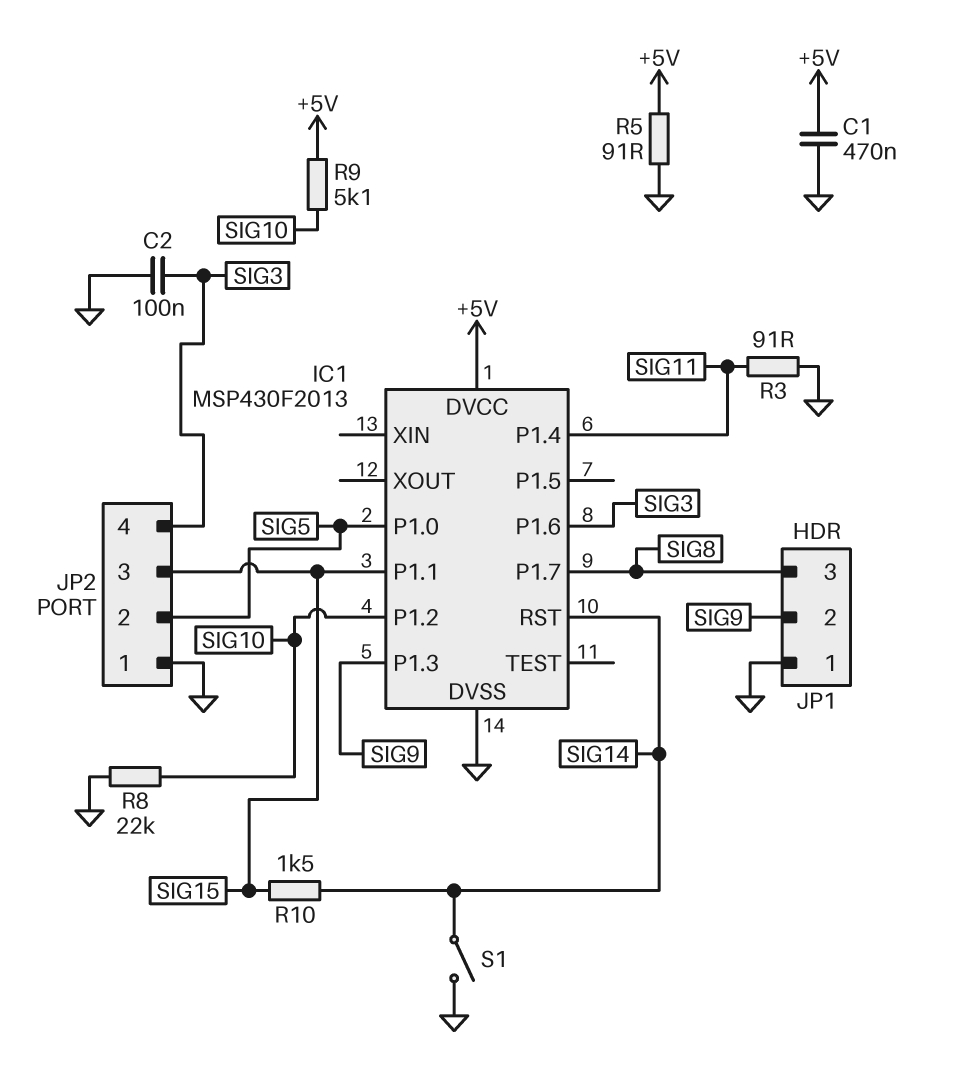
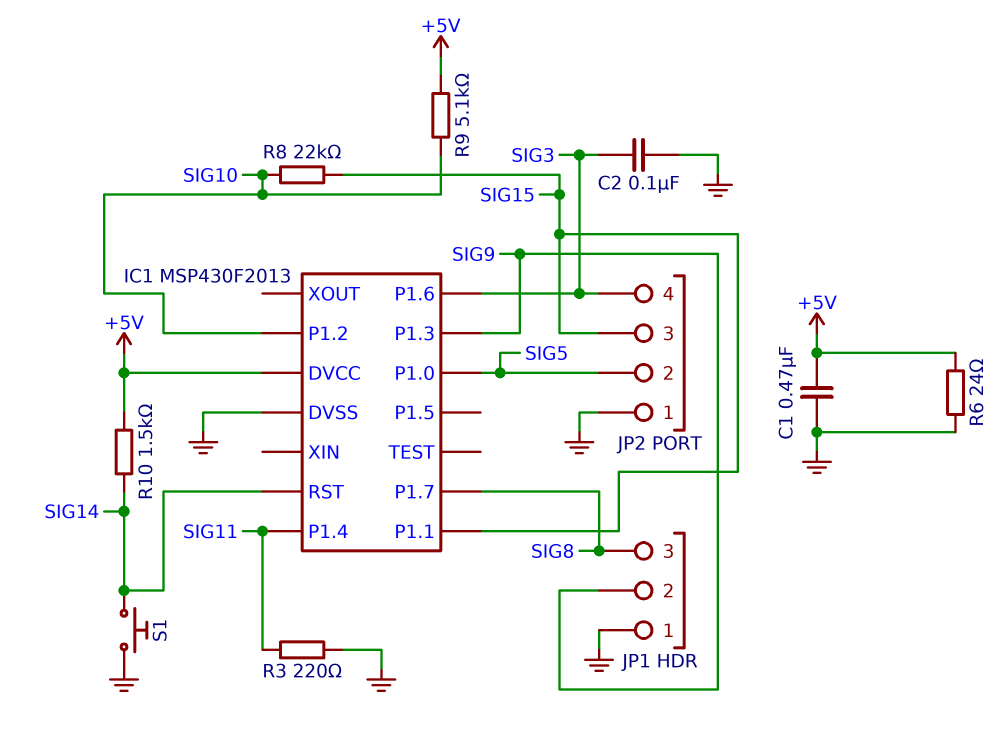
R3: 91 (GND, SIG11) -> 220 (GND, SIG11)
R5: 91 (+5V, GND) -> none
R6: none -> 24 (+5V, GND)
R8: 22k (GND, SIG10) -> 22k (SIG10, SIG15)
R10: 1.5k (SIG14, SIG15) -> 1.5k (+5V, SIG14)
S1: switch (GND, SIG14) -> button (GND, SIG14)

